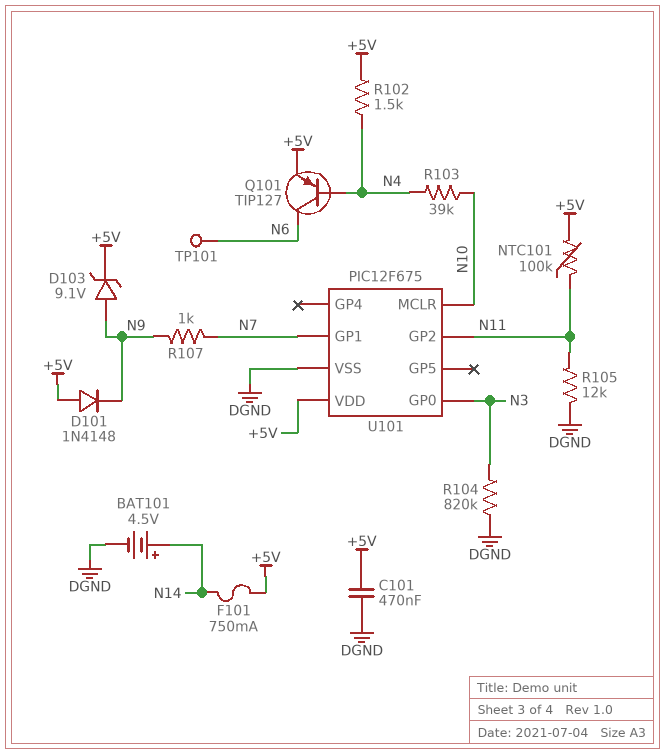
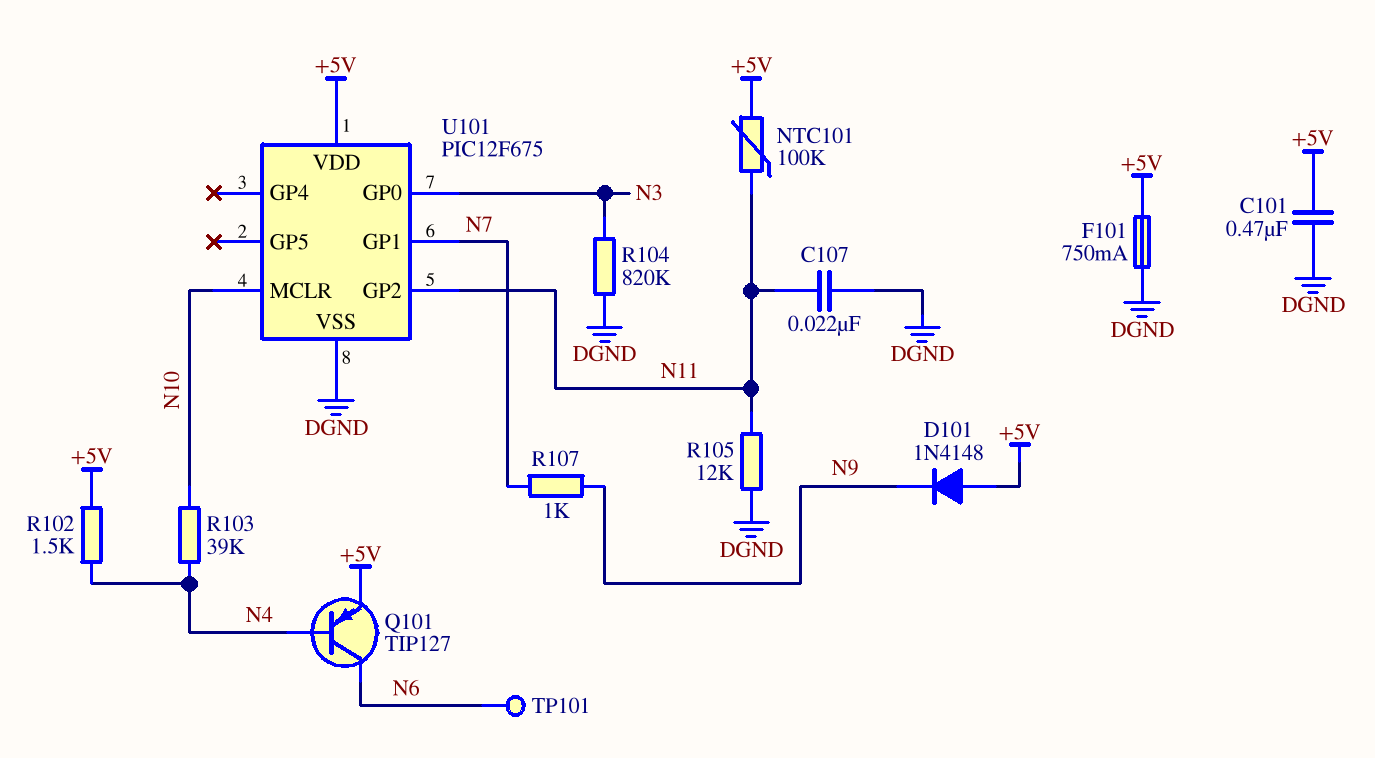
BAT101: 4.5V (plus N14, minus DGND) -> none
C107: none -> 22nF (DGND, N11)
D103: zener 9.1V (A N9, K +5V) -> none
F101: 750mA (+5V, N14) -> 750mA (+5V, DGND)

